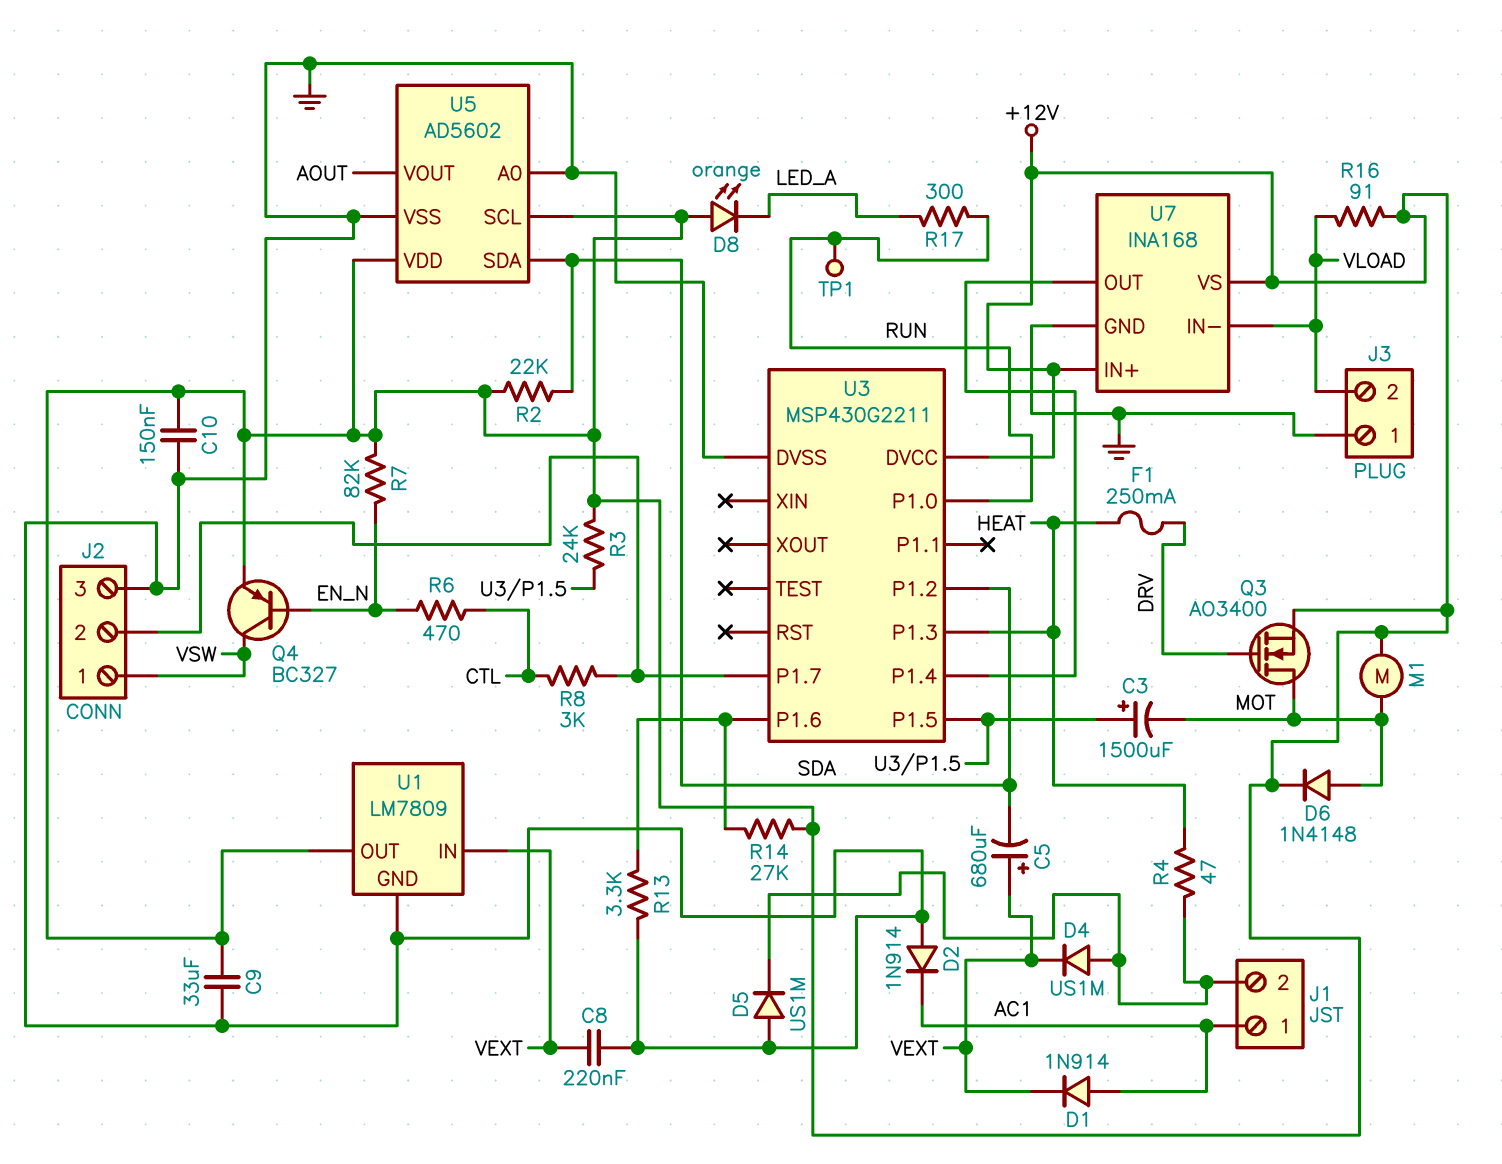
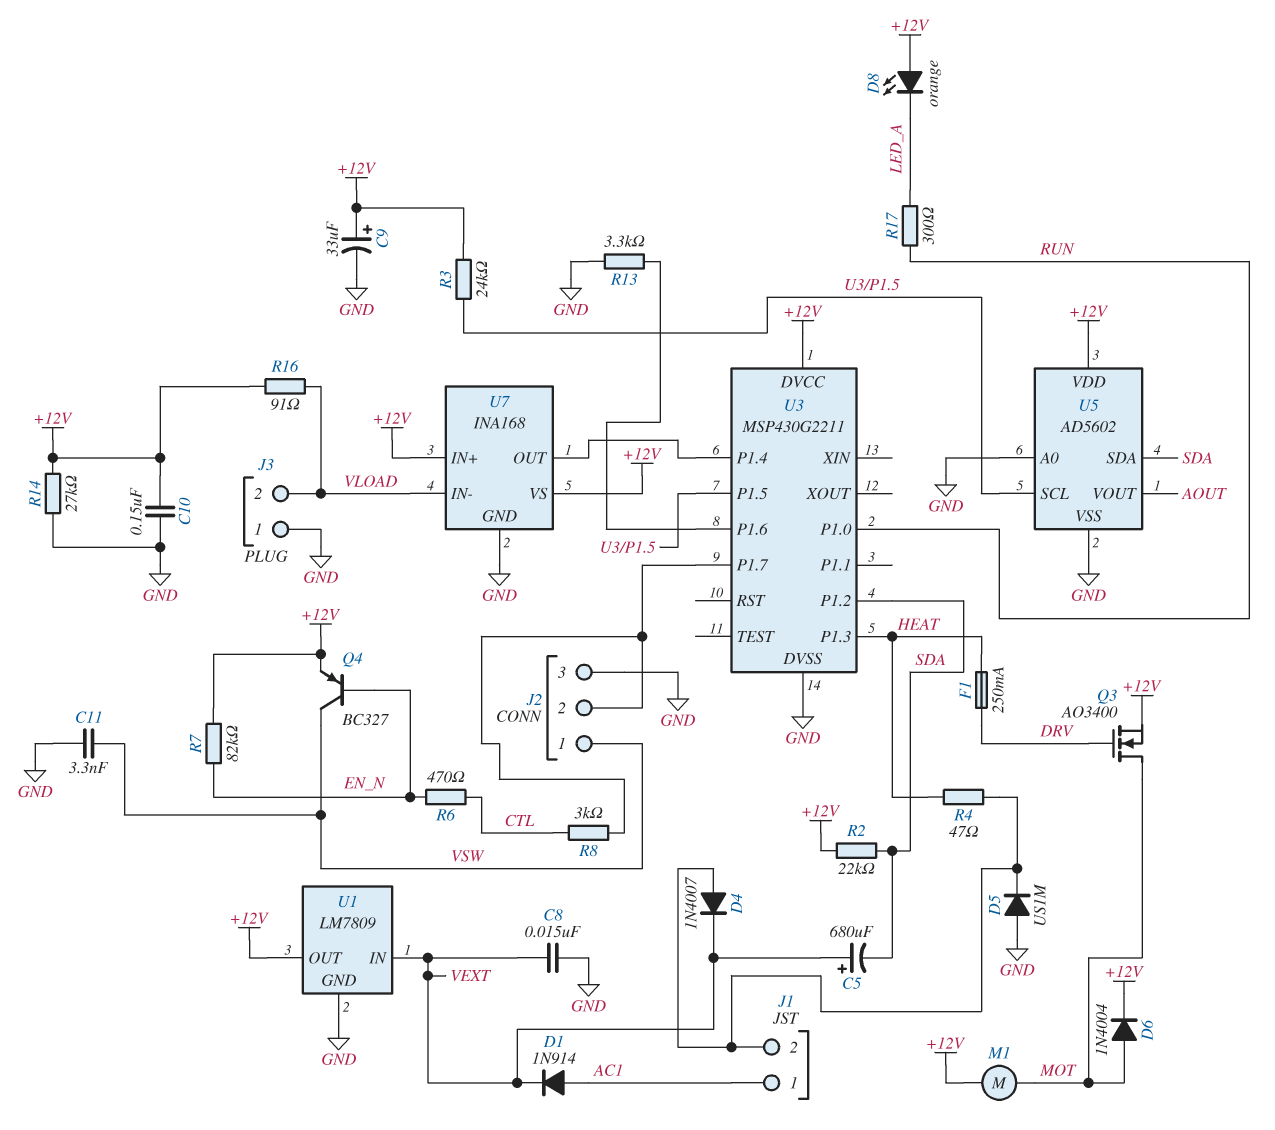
C3: 1500uF (plus U3/P1.5, minus MOT) -> none
C8: 220nF (GND, VEXT) -> 15nF (GND, VEXT)
C9: 33uF (+12V, GND) -> 33uF (plus +12V, minus GND)
C11: none -> 3.3nF (GND, VSW)
D2: diode 1N914 (A GND, K AC1) -> none
D4: diode US1M (A J1/2, K VEXT) -> diode 1N4007 (A J1/2, K VEXT)
D6: diode 1N4148 (A MOT, K +12V) -> diode 1N4004 (A MOT, K +12V)
R14: 27k (+12V, U3/P1.6) -> 27k (+12V, GND)
TP1: test point (RUN) -> none
U5 pin SCL: +12V -> U3/P1.5

